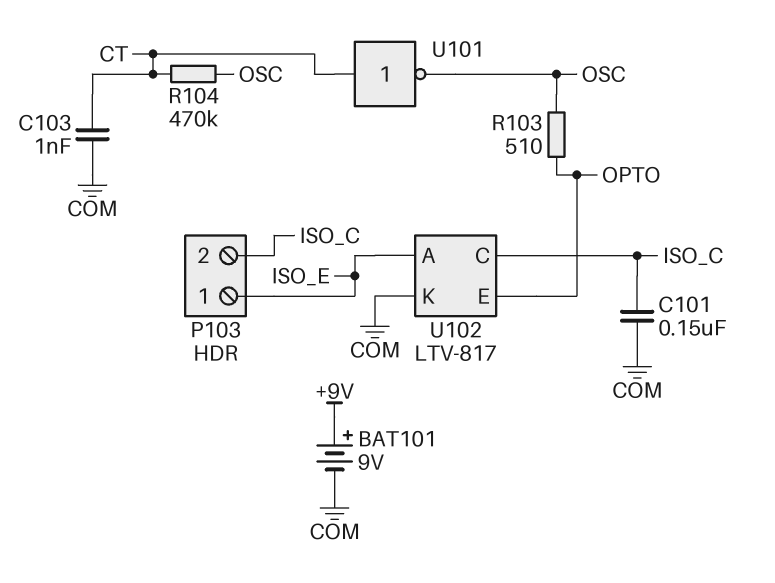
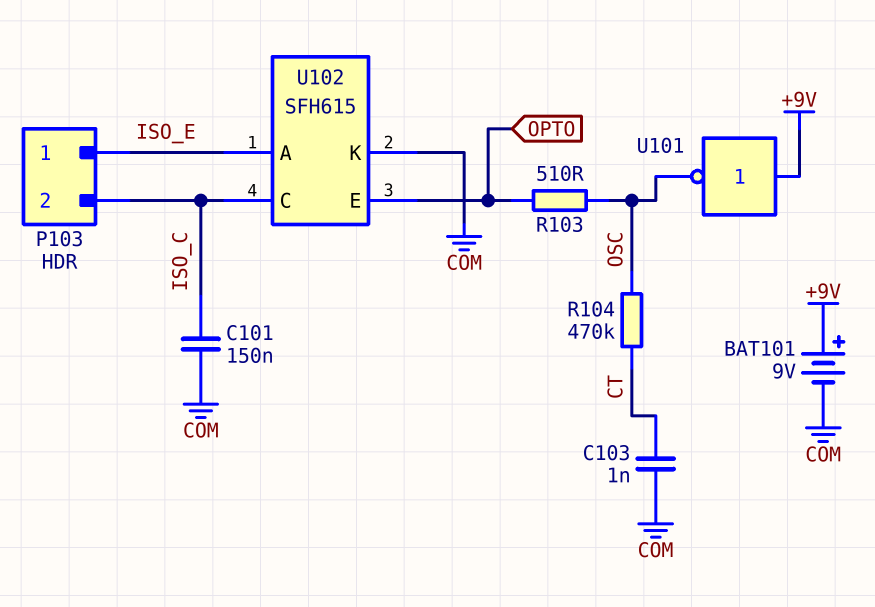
U101: NOT (in CT, out OSC) -> NOT (in +9V, out OSC)
U102: LTV-817 -> SFH615

